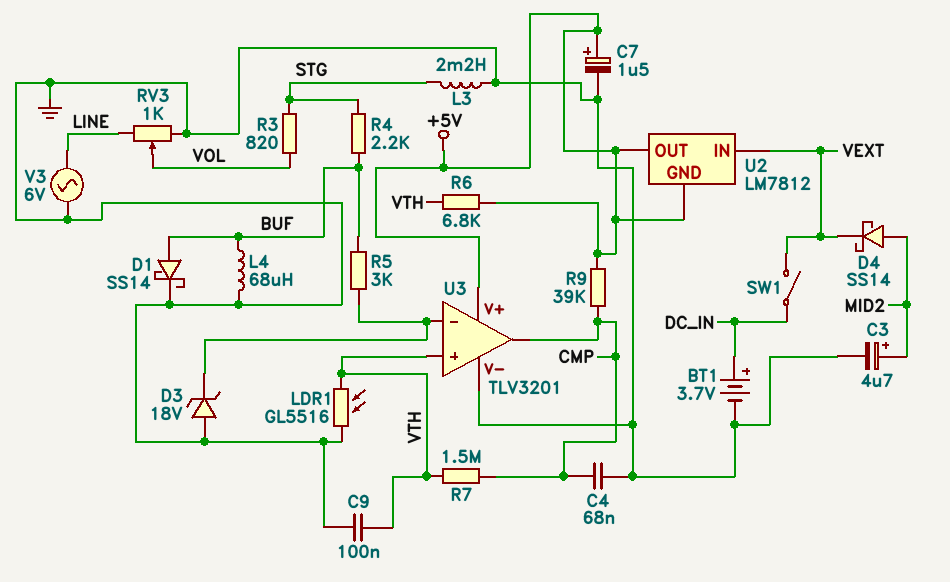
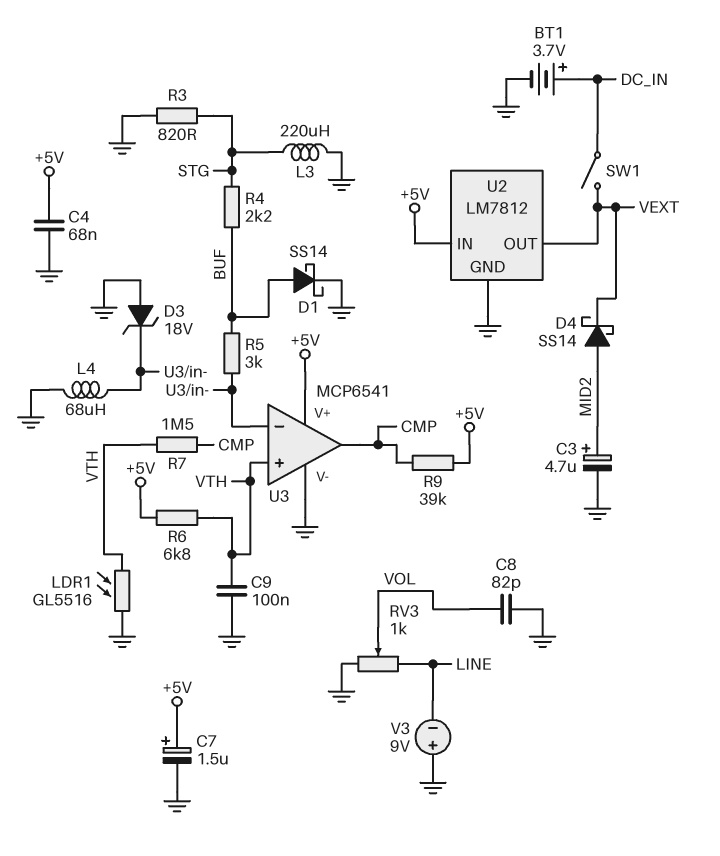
C4: 68nF (CMP, GND) -> 68nF (+5V, GND)
C8: none -> 82pF (GND, VOL)
L3: 2.2mH (GND, STG) -> 220uH (GND, STG)
L4: 68uH (BUF, GND) -> 68uH (GND, U3/in-)
R3: 820 (STG, VOL) -> 820 (GND, STG)
U2 pin GND: +5V -> GND
U2 pin IN: VEXT -> +5V
U2 pin OUT: +5V -> VEXT
U3: TLV3201 -> MCP6541
V3: AC 6V (GND, LINE) -> 9V (plus GND, minus LINE)

